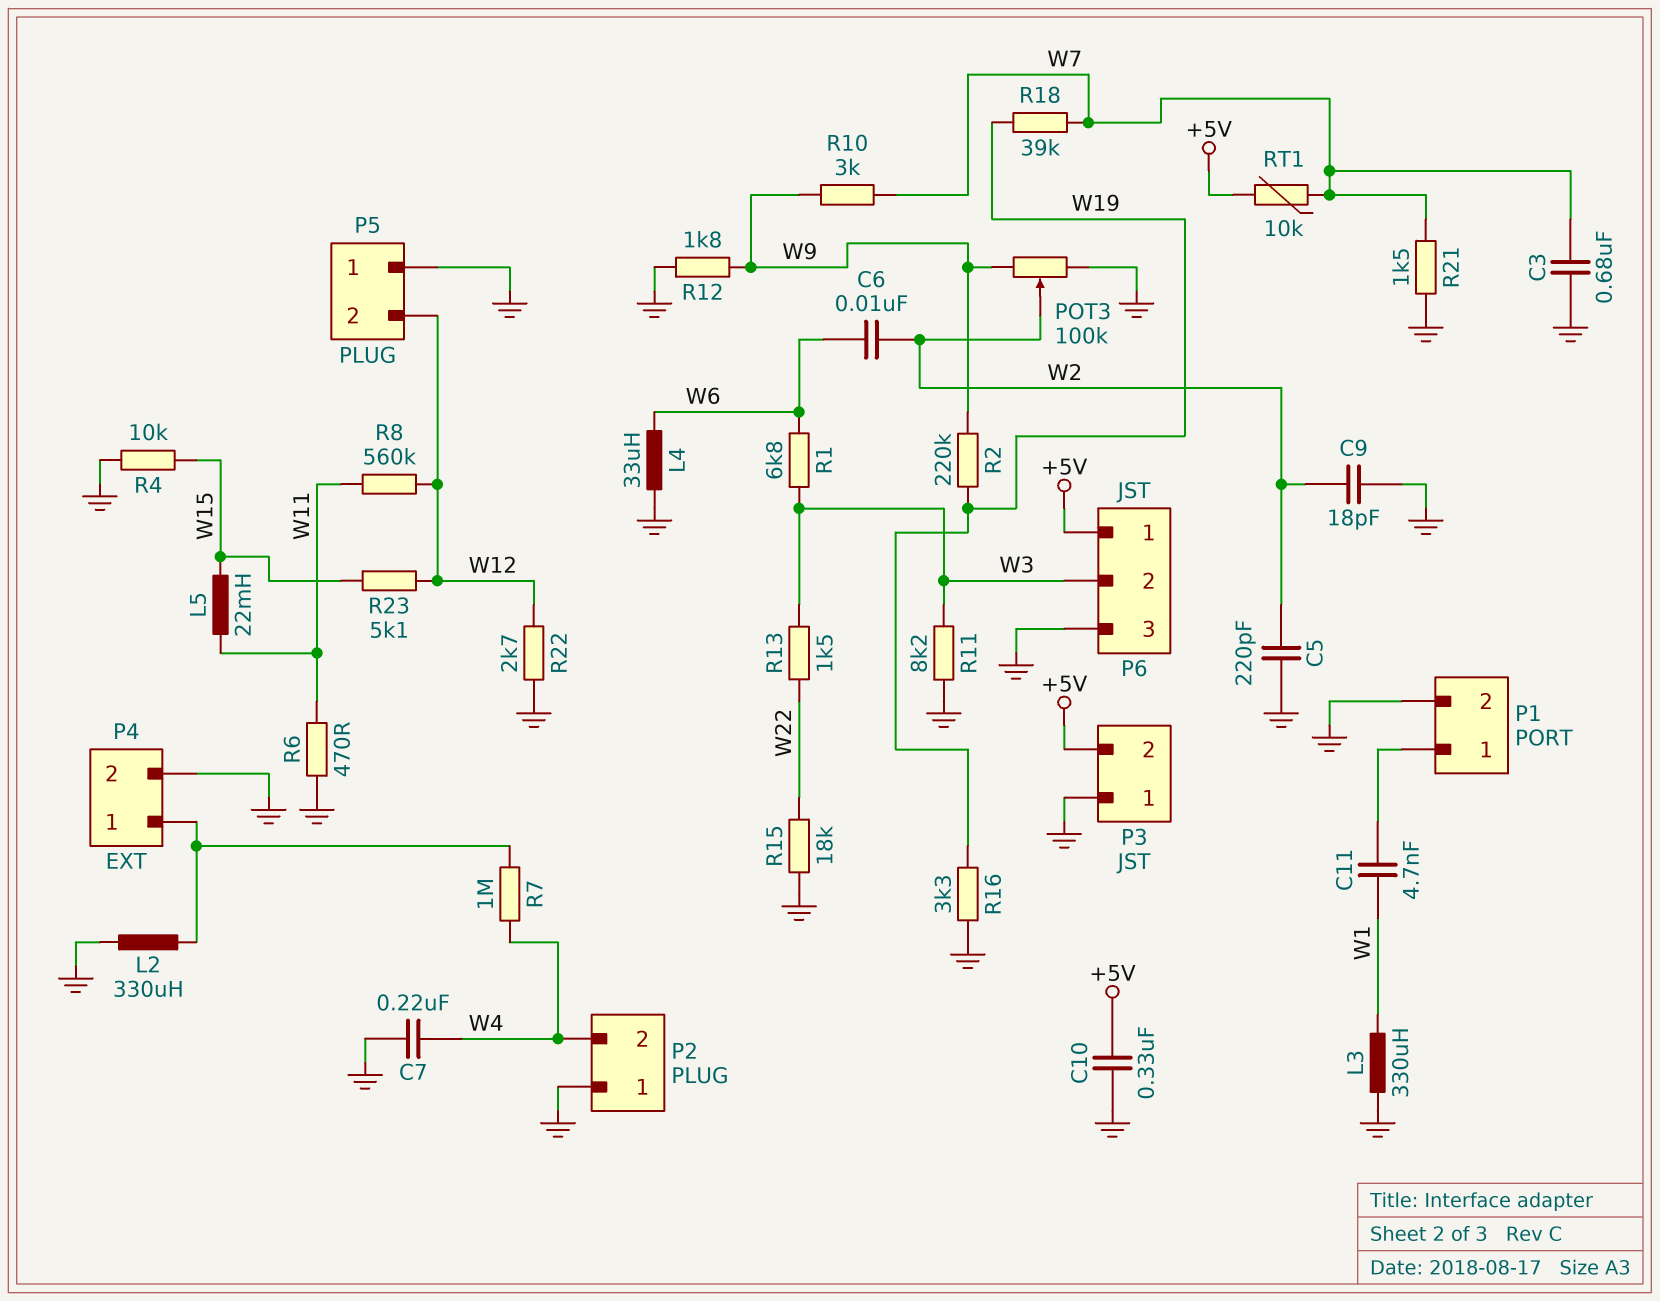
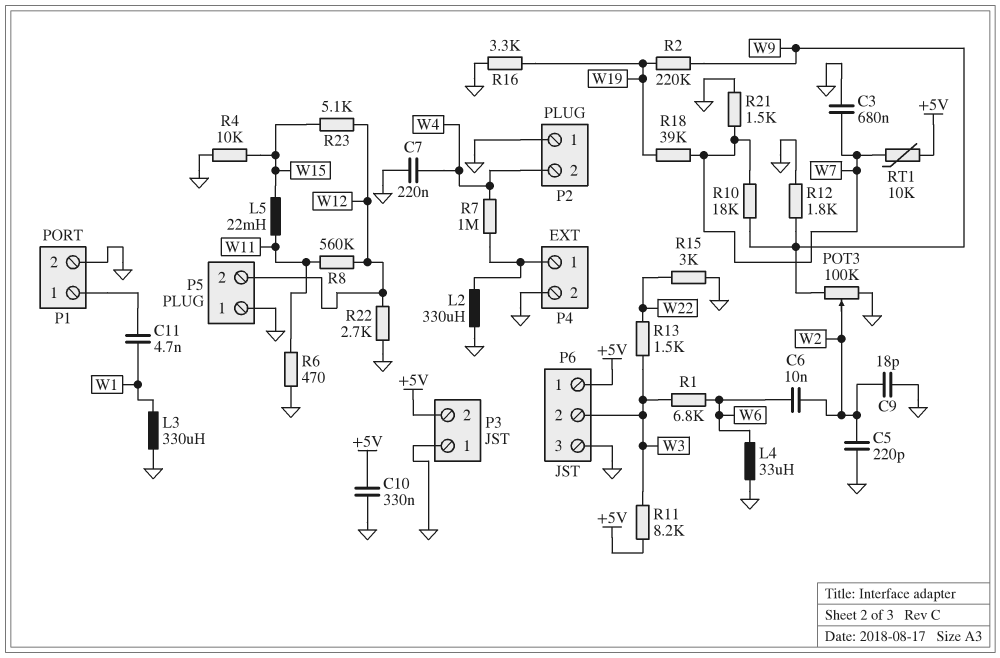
R10: 3k (W7, W9) -> 18k (W7, W9)
R11: 8.2k (GND, W3) -> 8.2k (+5V, W3)
R15: 18k (GND, W22) -> 3k (GND, W22)

